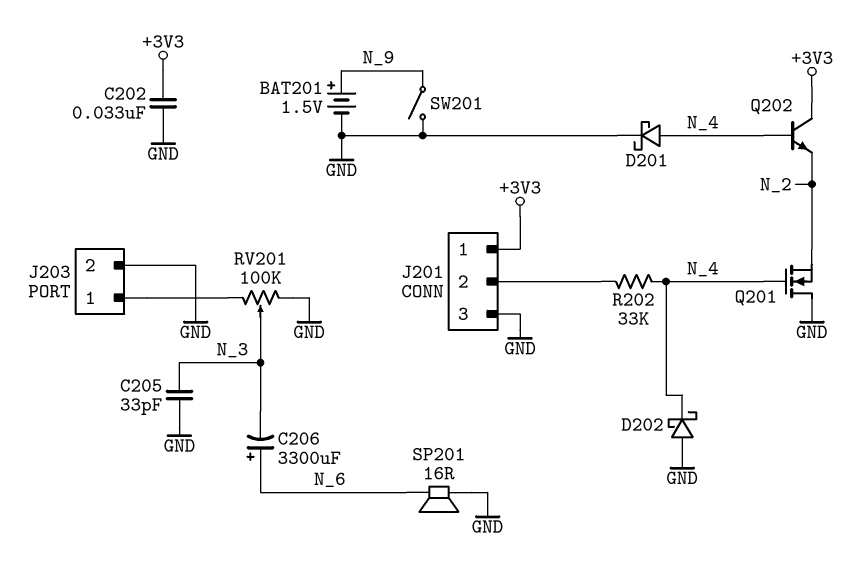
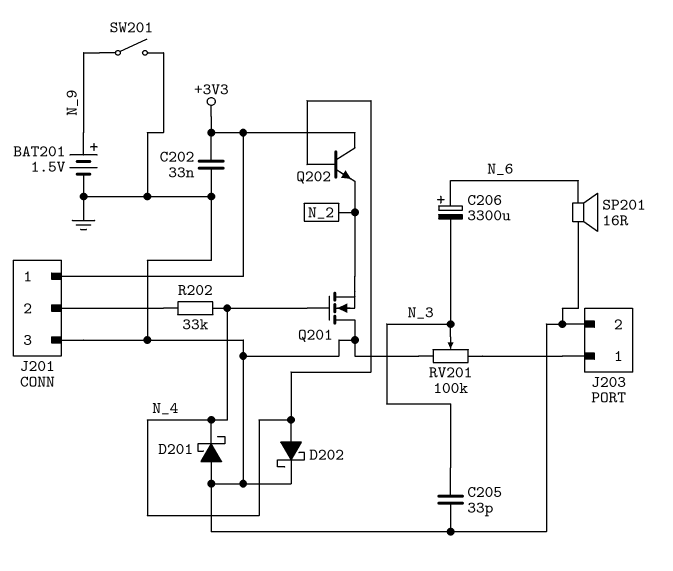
D201: schottky (A N_4, K GND) -> schottky (A GND, K N_4)
D202: schottky (A GND, K N_4) -> schottky (A N_4, K GND)

